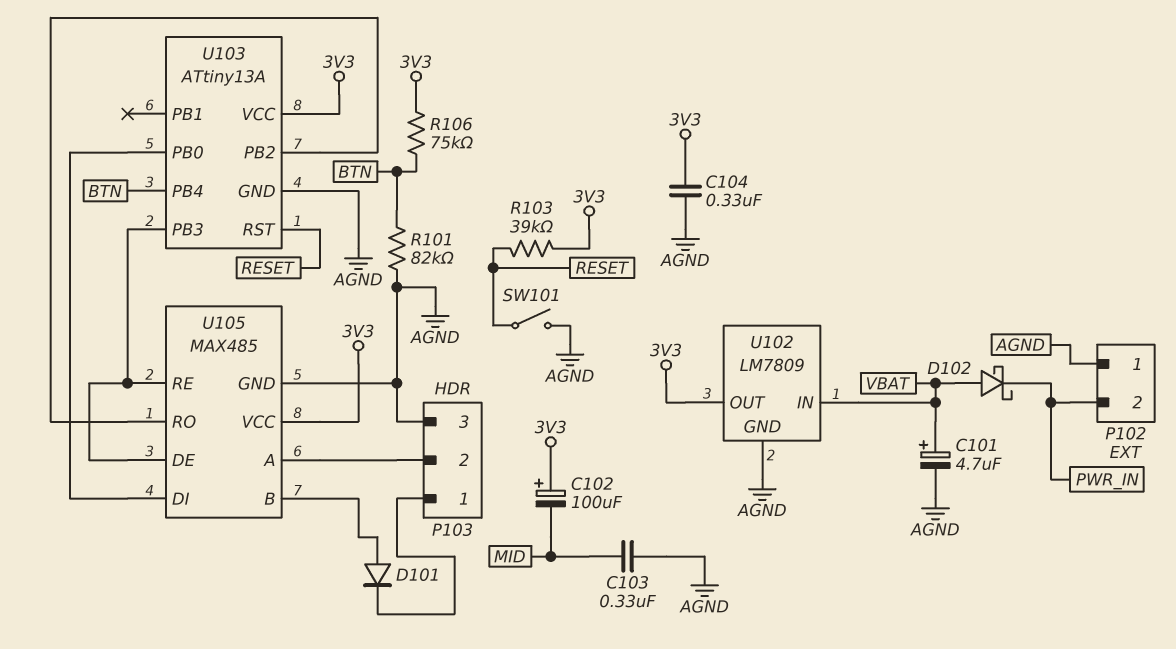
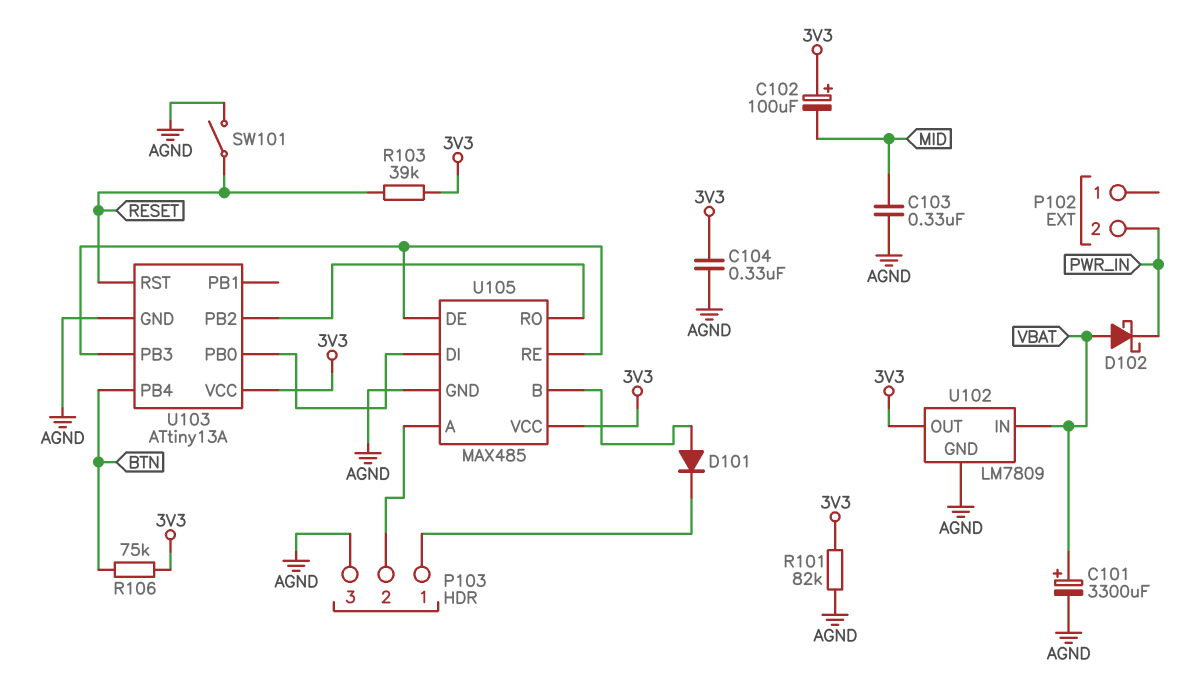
C101: 4.7uF (plus VBAT, minus AGND) -> 3300uF (plus VBAT, minus AGND)
P102 pin 1: AGND -> none
R101: 82k (AGND, BTN) -> 82k (3V3, AGND)

